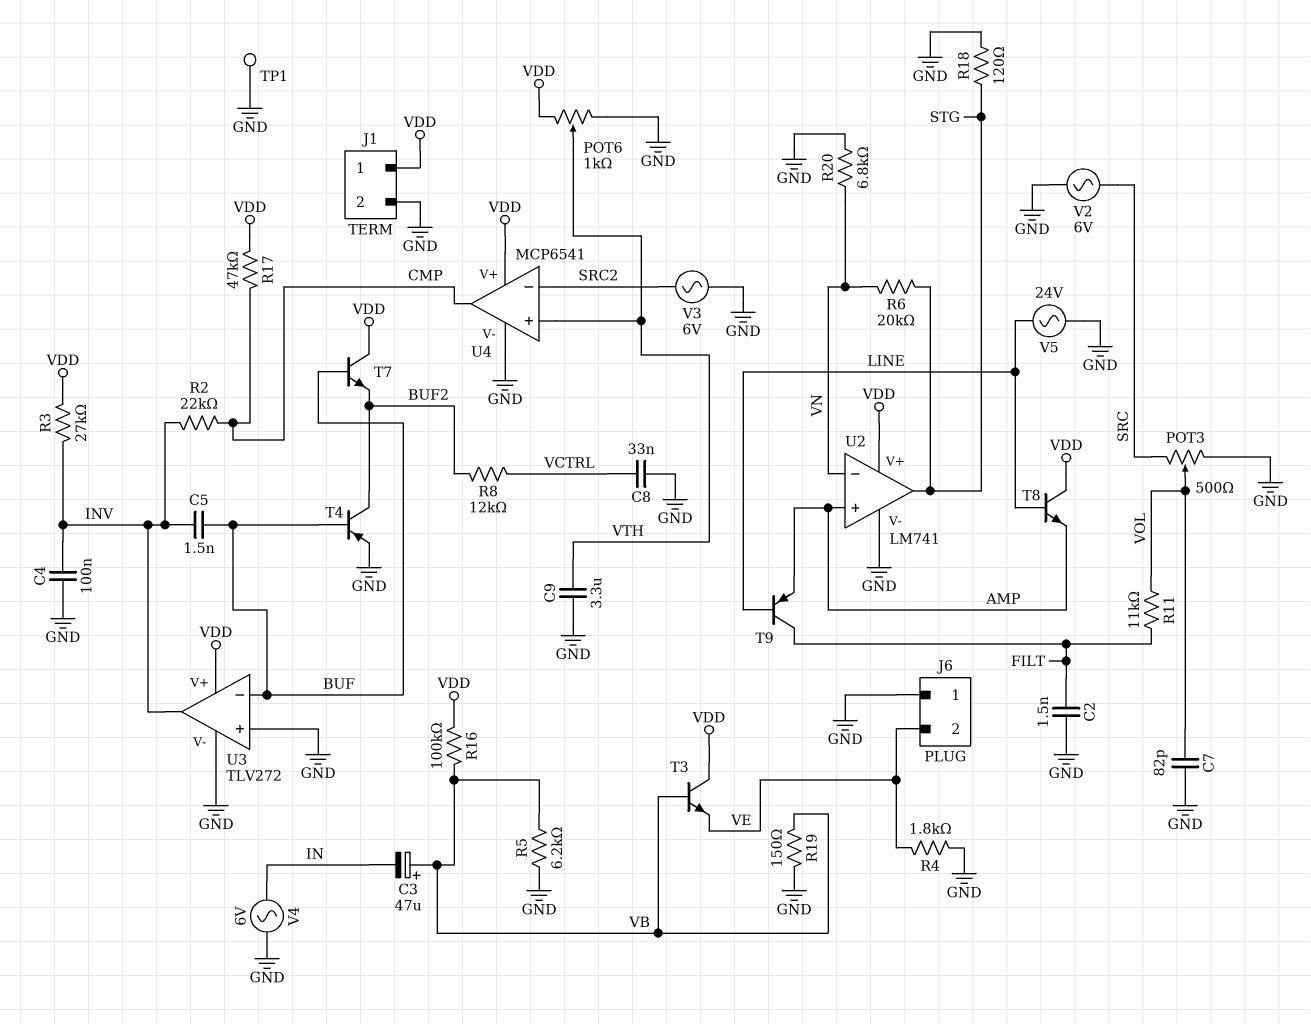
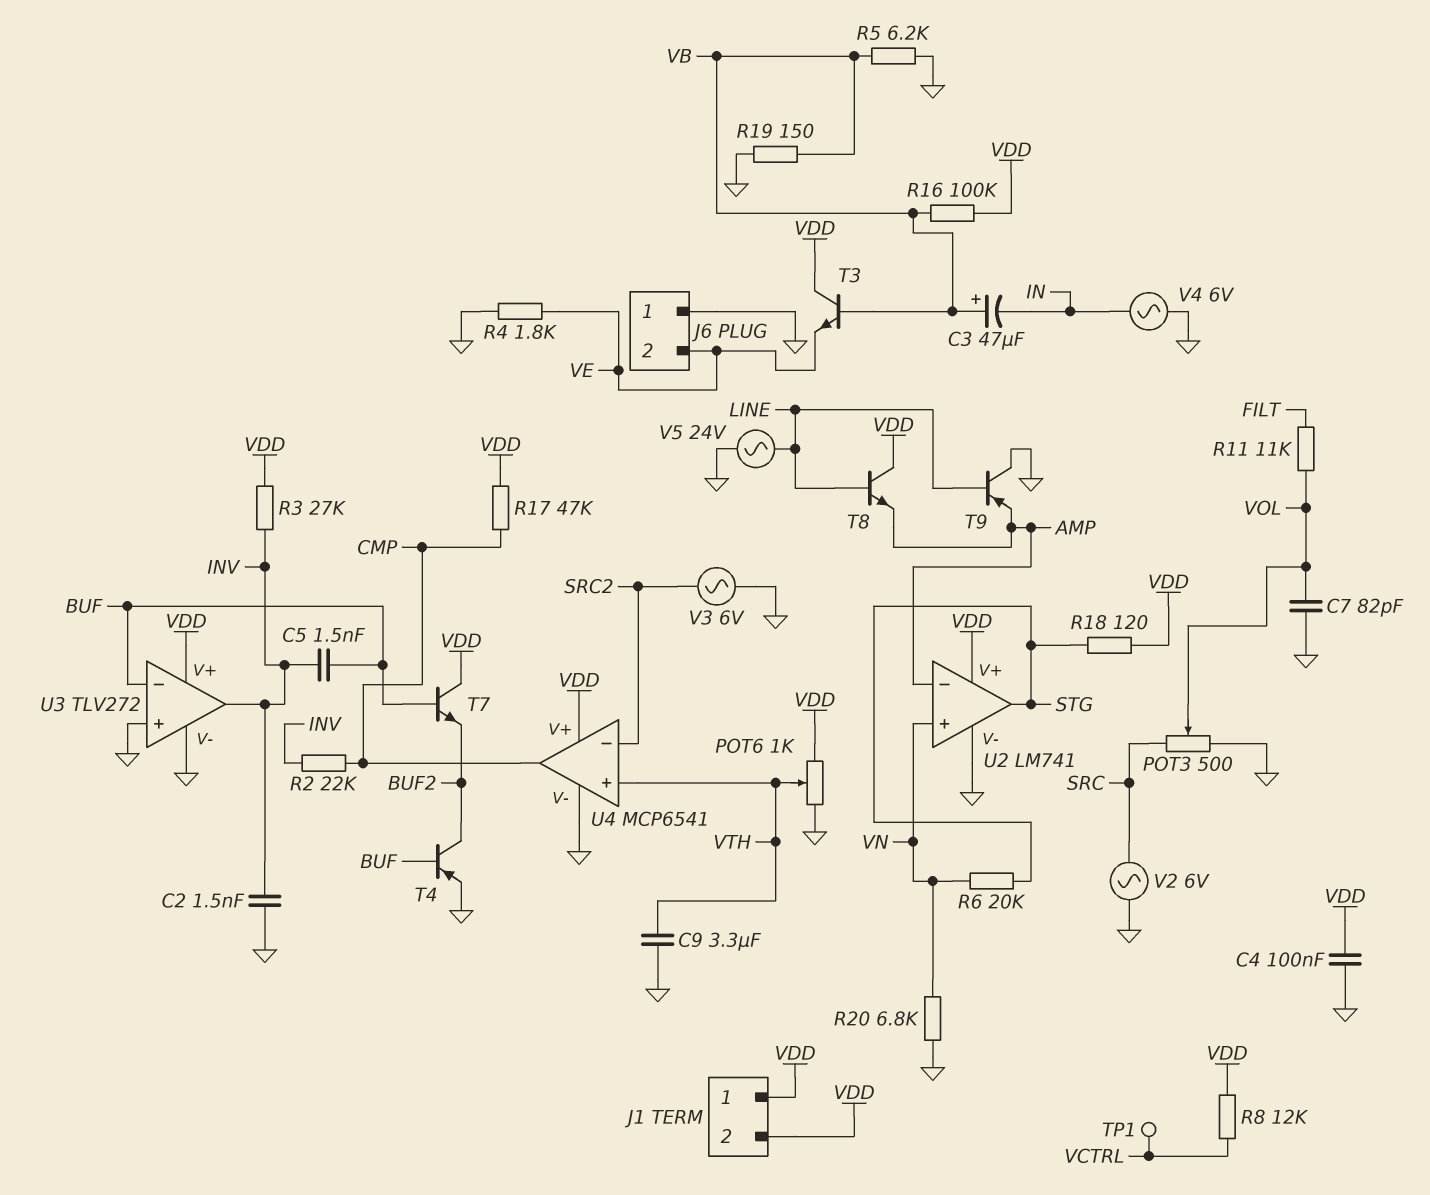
C2: 1.5nF (FILT, GND) -> 1.5nF (GND, INV)
C4: 100nF (GND, INV) -> 100nF (GND, VDD)
C8: 33nF (GND, VCTRL) -> none
J1 pin 2: GND -> VDD
R8: 12k (BUF2, VCTRL) -> 12k (VCTRL, VDD)
R18: 120 (GND, STG) -> 120 (STG, VDD)
T9: PNP (B LINE, C FILT, E AMP) -> PNP (B LINE, C GND, E AMP)
TP1: test point (GND) -> test point (VCTRL)
U2 pin in+: AMP -> VN
U2 pin in-: VN -> AMP

